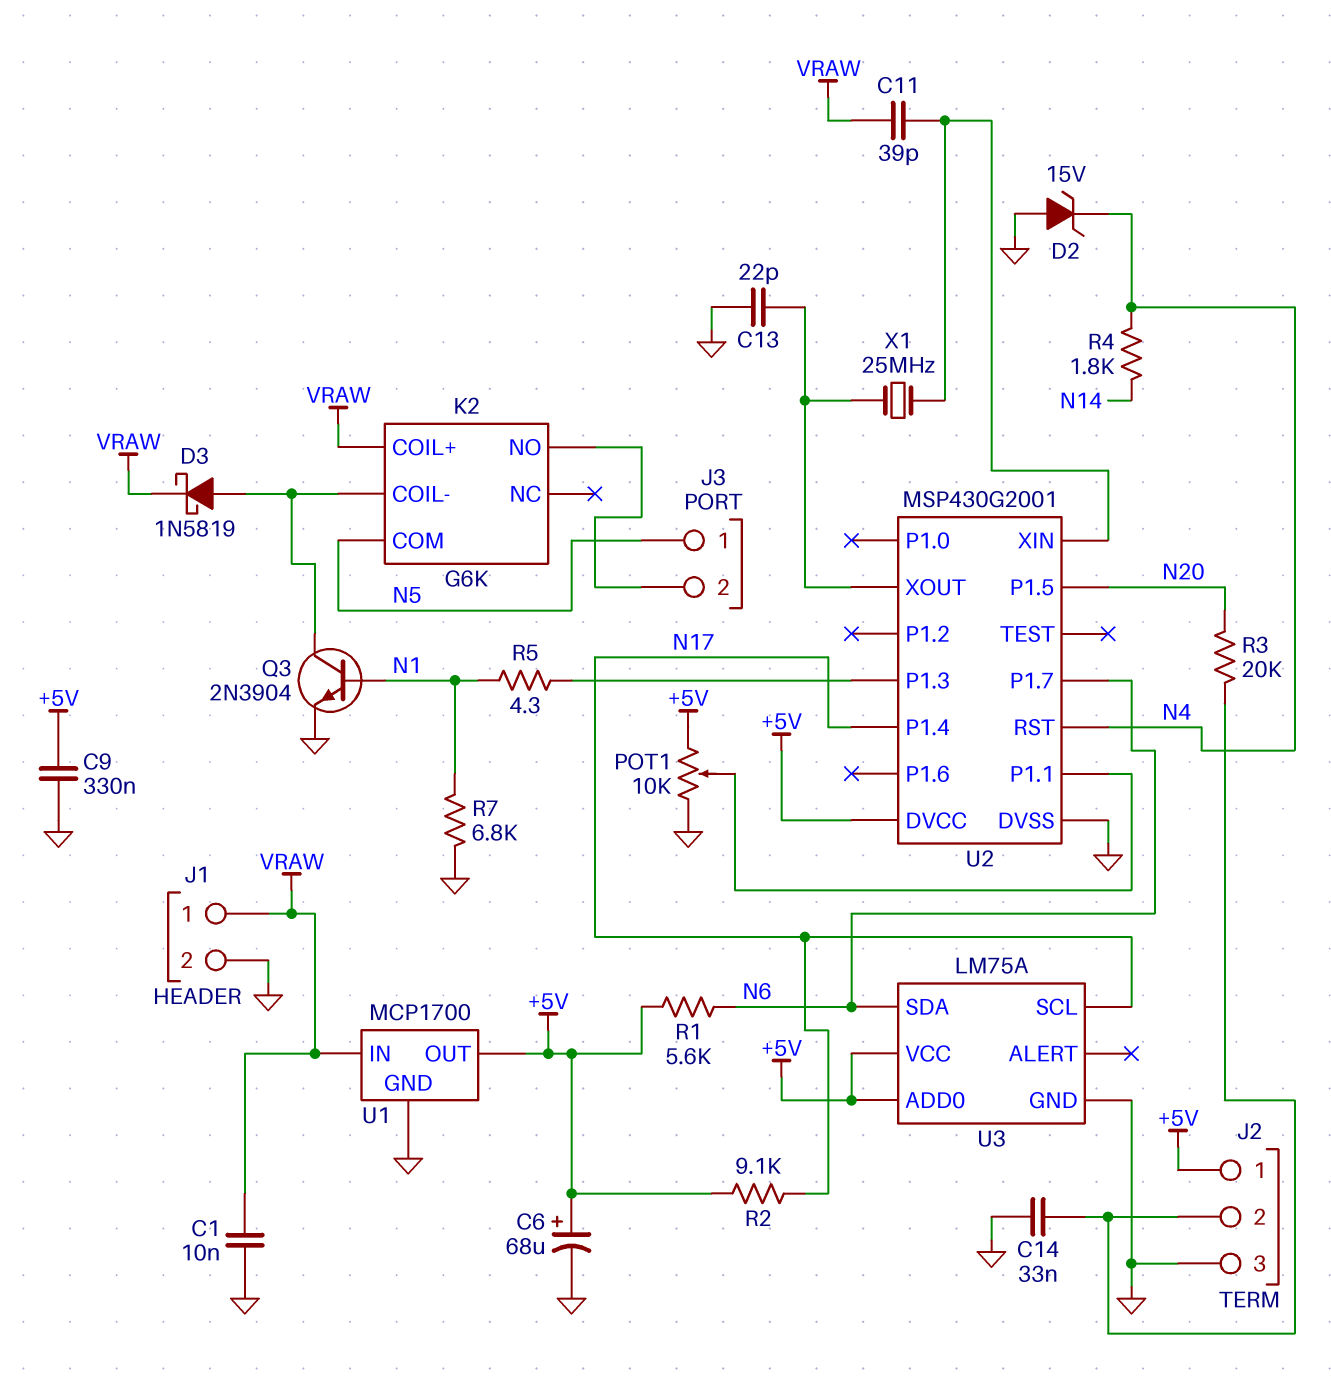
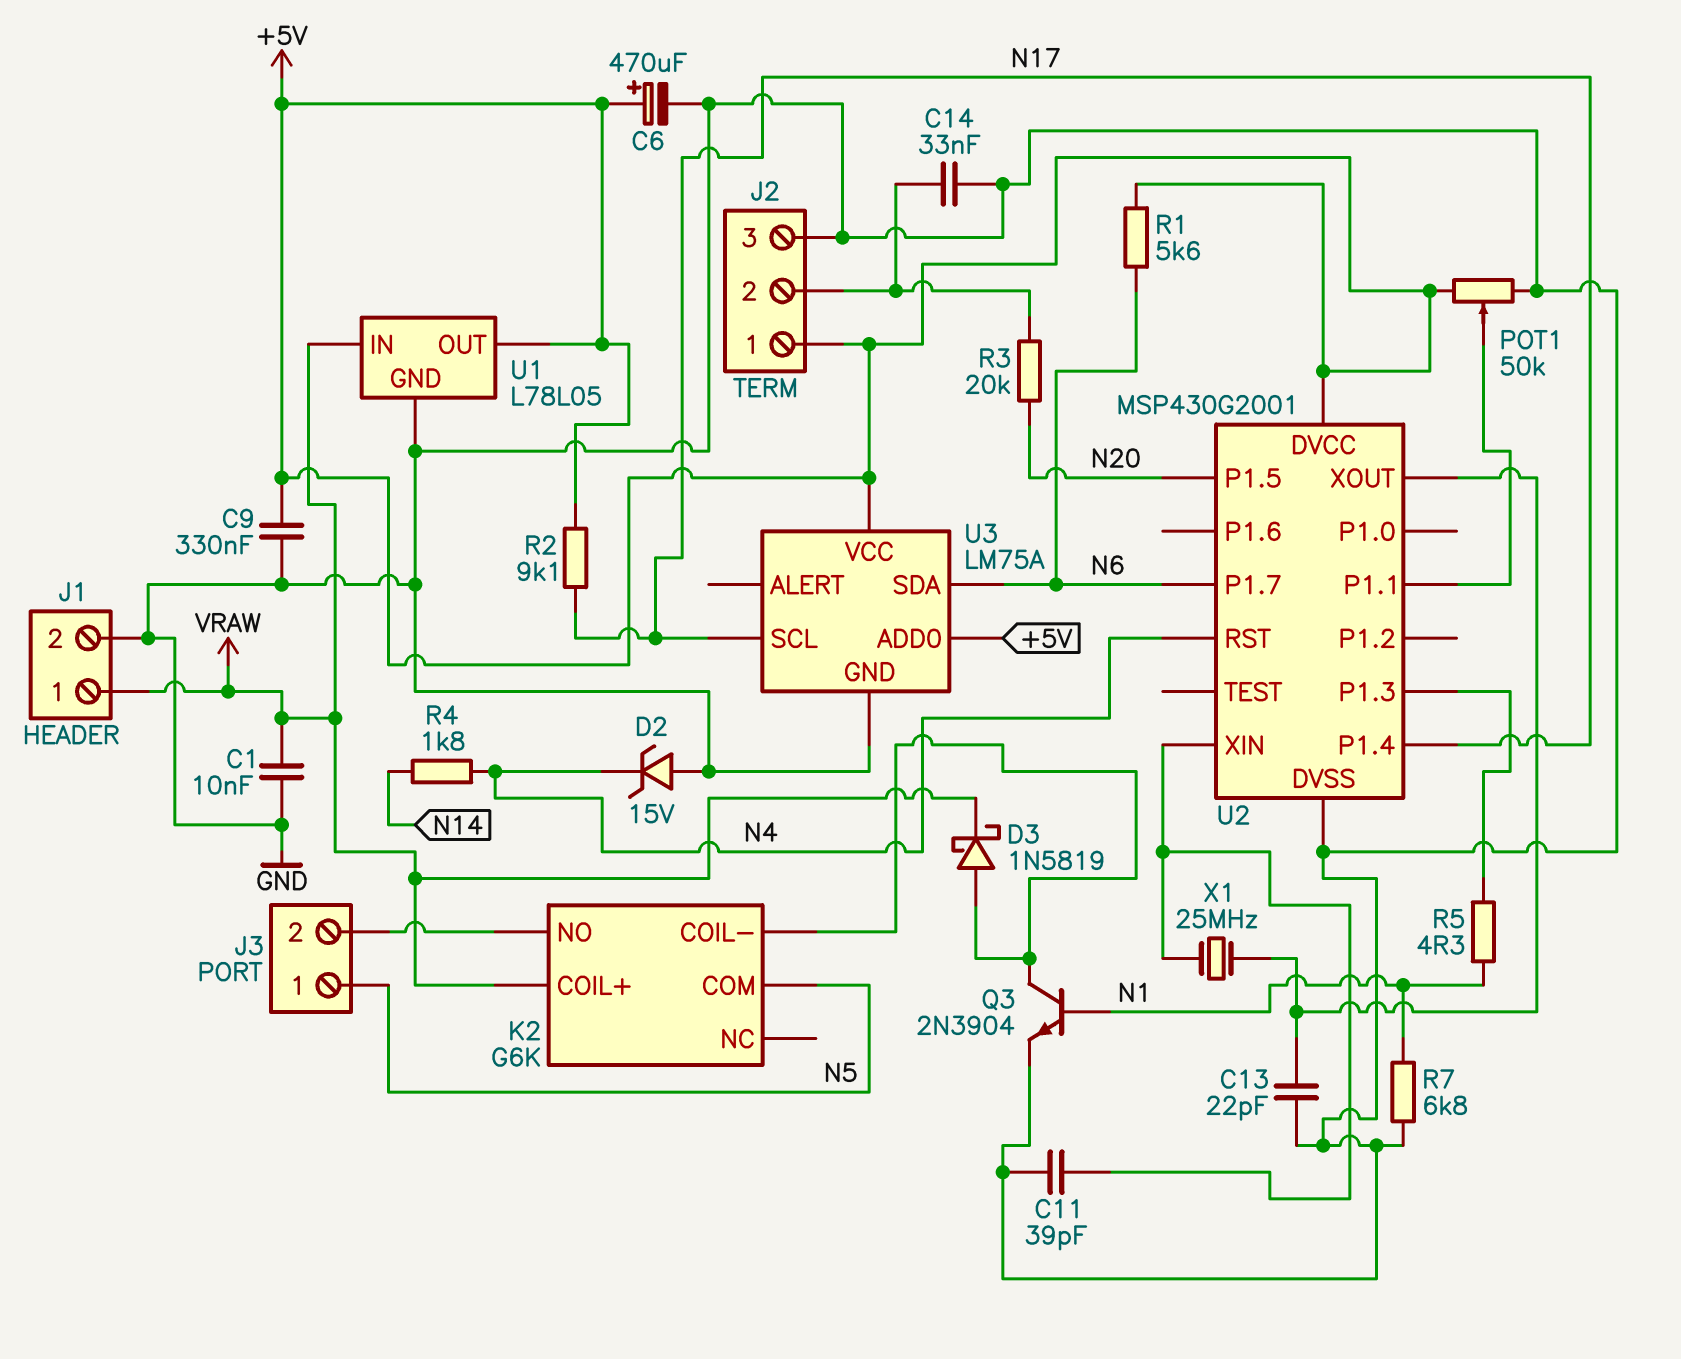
C6: 68uF (plus +5V, minus GND) -> 470uF (plus +5V, minus GND)
C11: 39pF (U2/XIN, VRAW) -> 39pF (GND, U2/XIN)
POT1: 10k (+5V, GND, wiper U2/P1.1) -> 50k (+5V, GND, wiper U2/P1.1)
U1: MCP1700 -> L78L05

